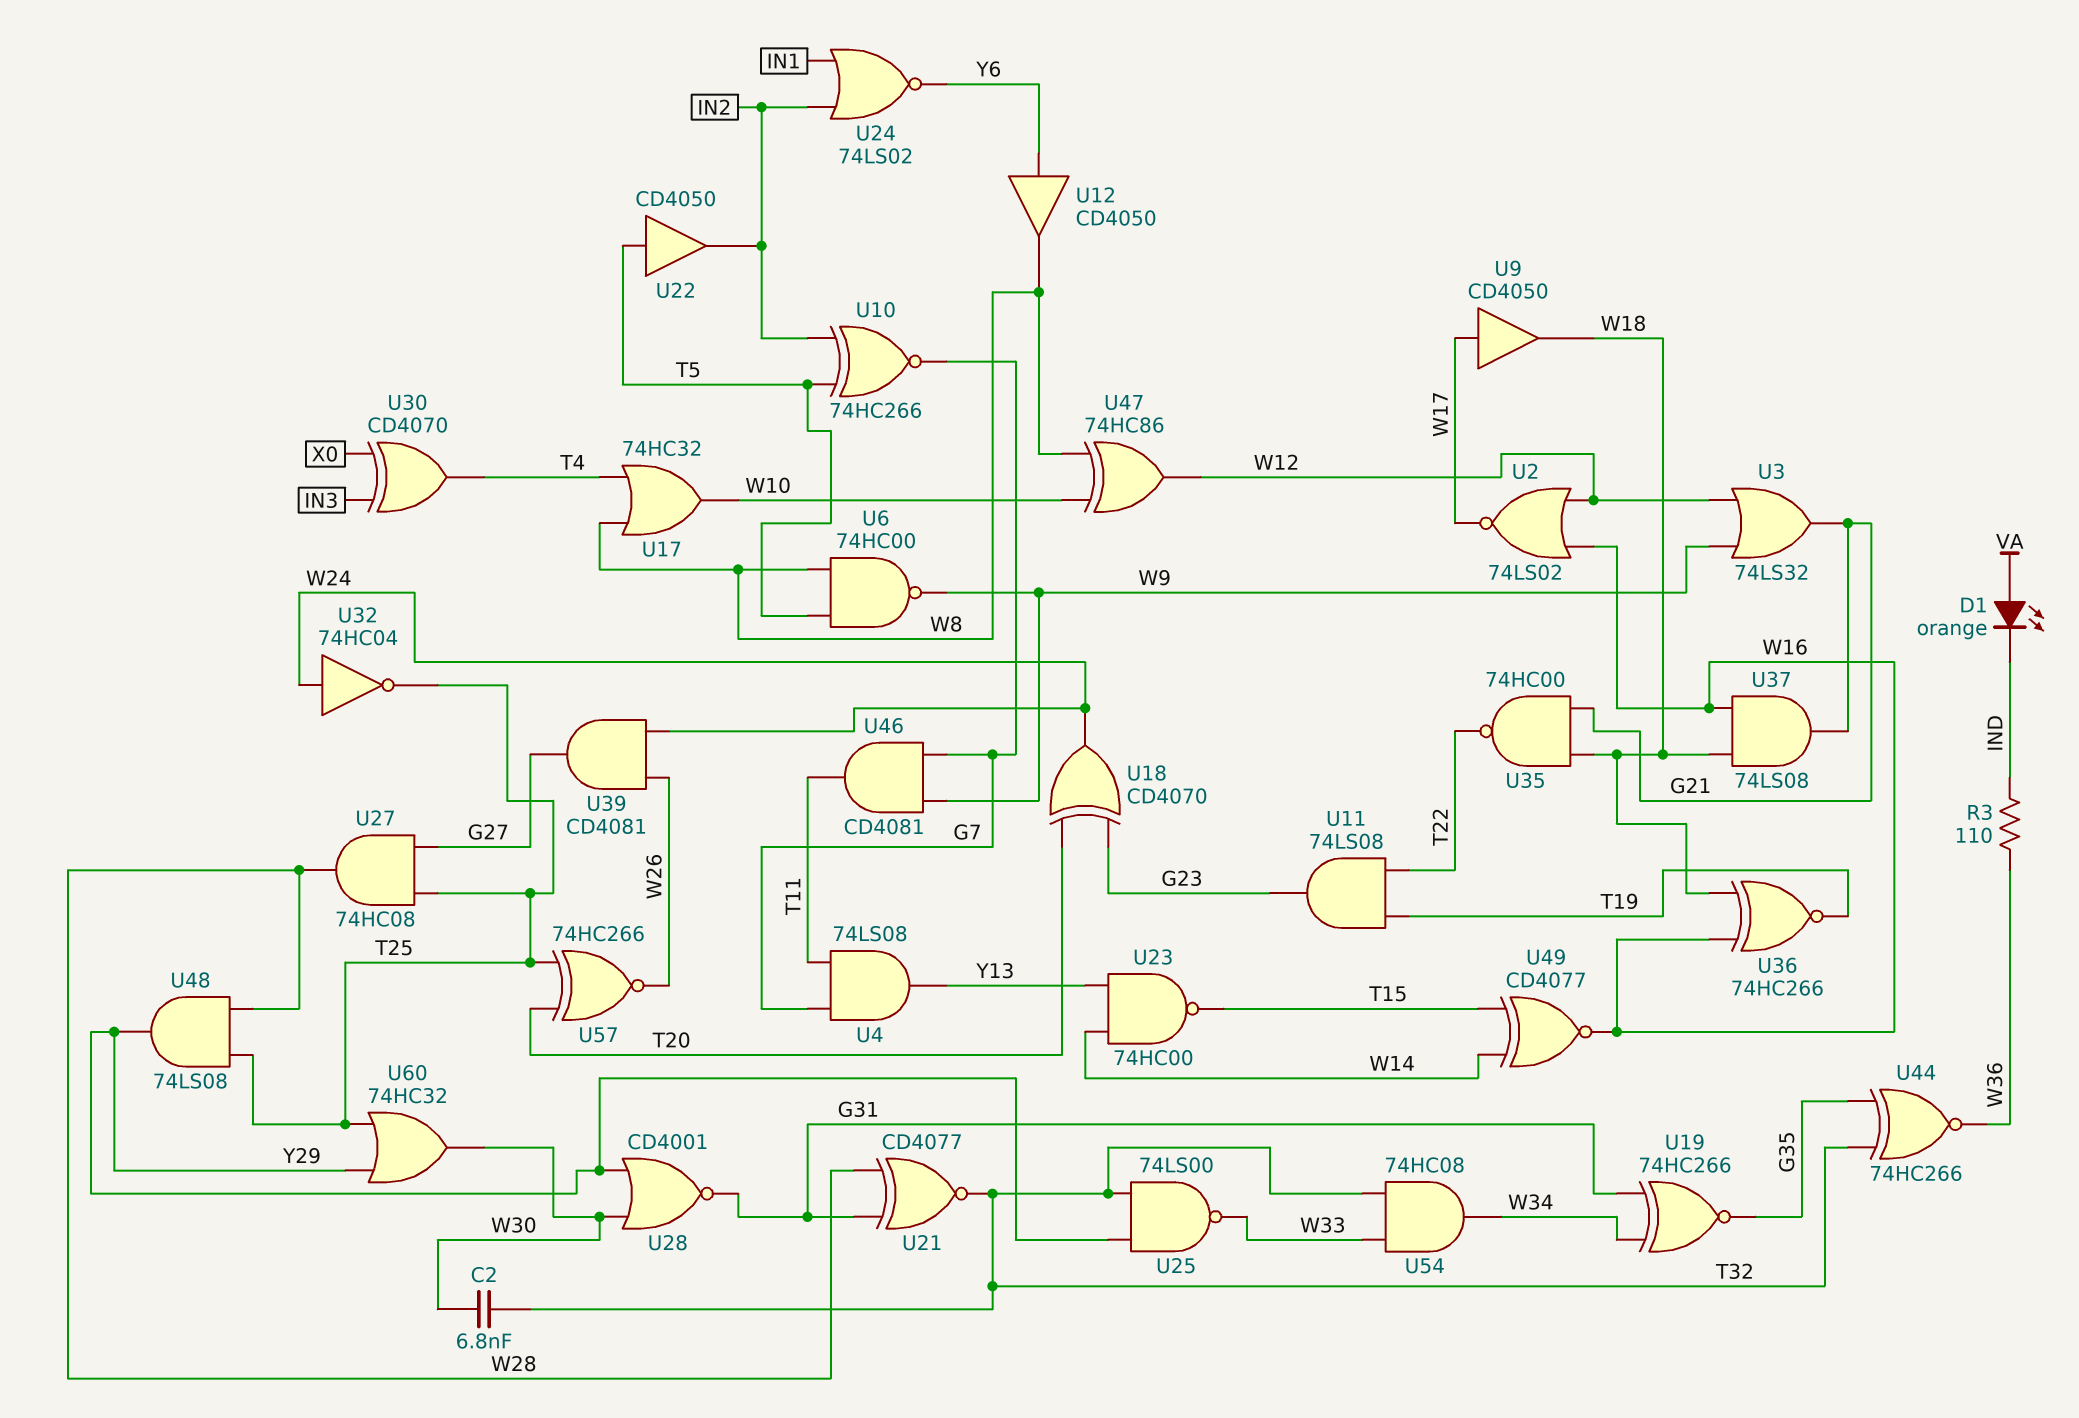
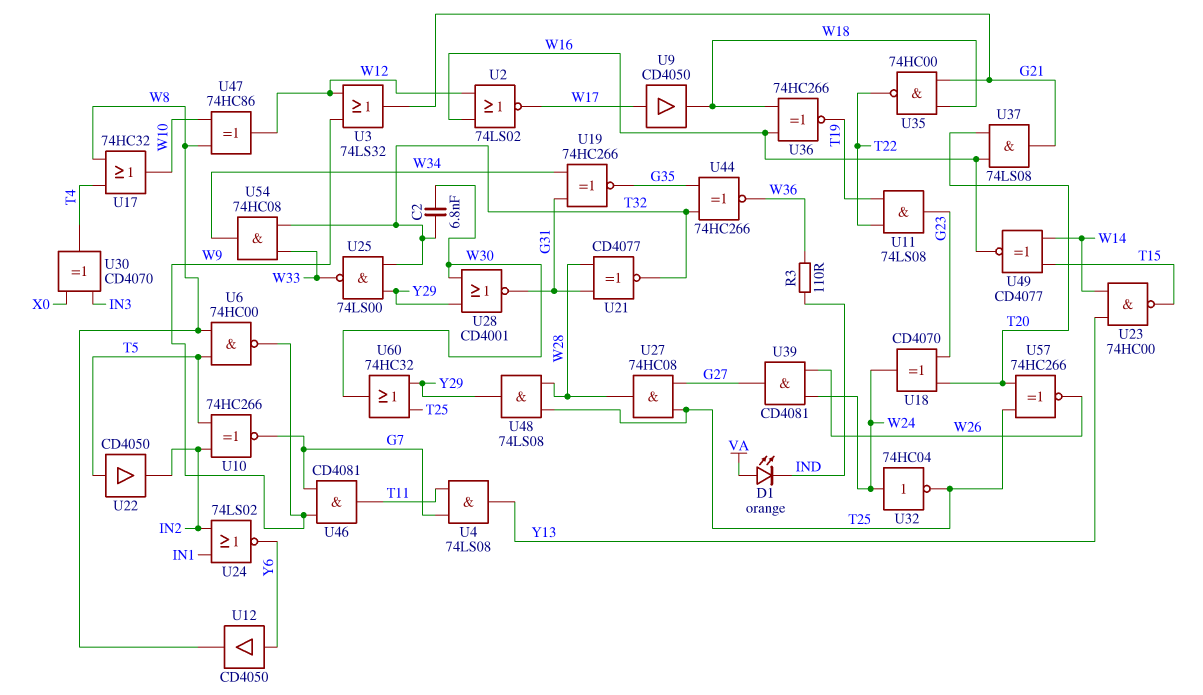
U37: AND 74LS08 (in W16, in W18, out G21) -> AND 74LS08 (in T20, in W16, out G21)

